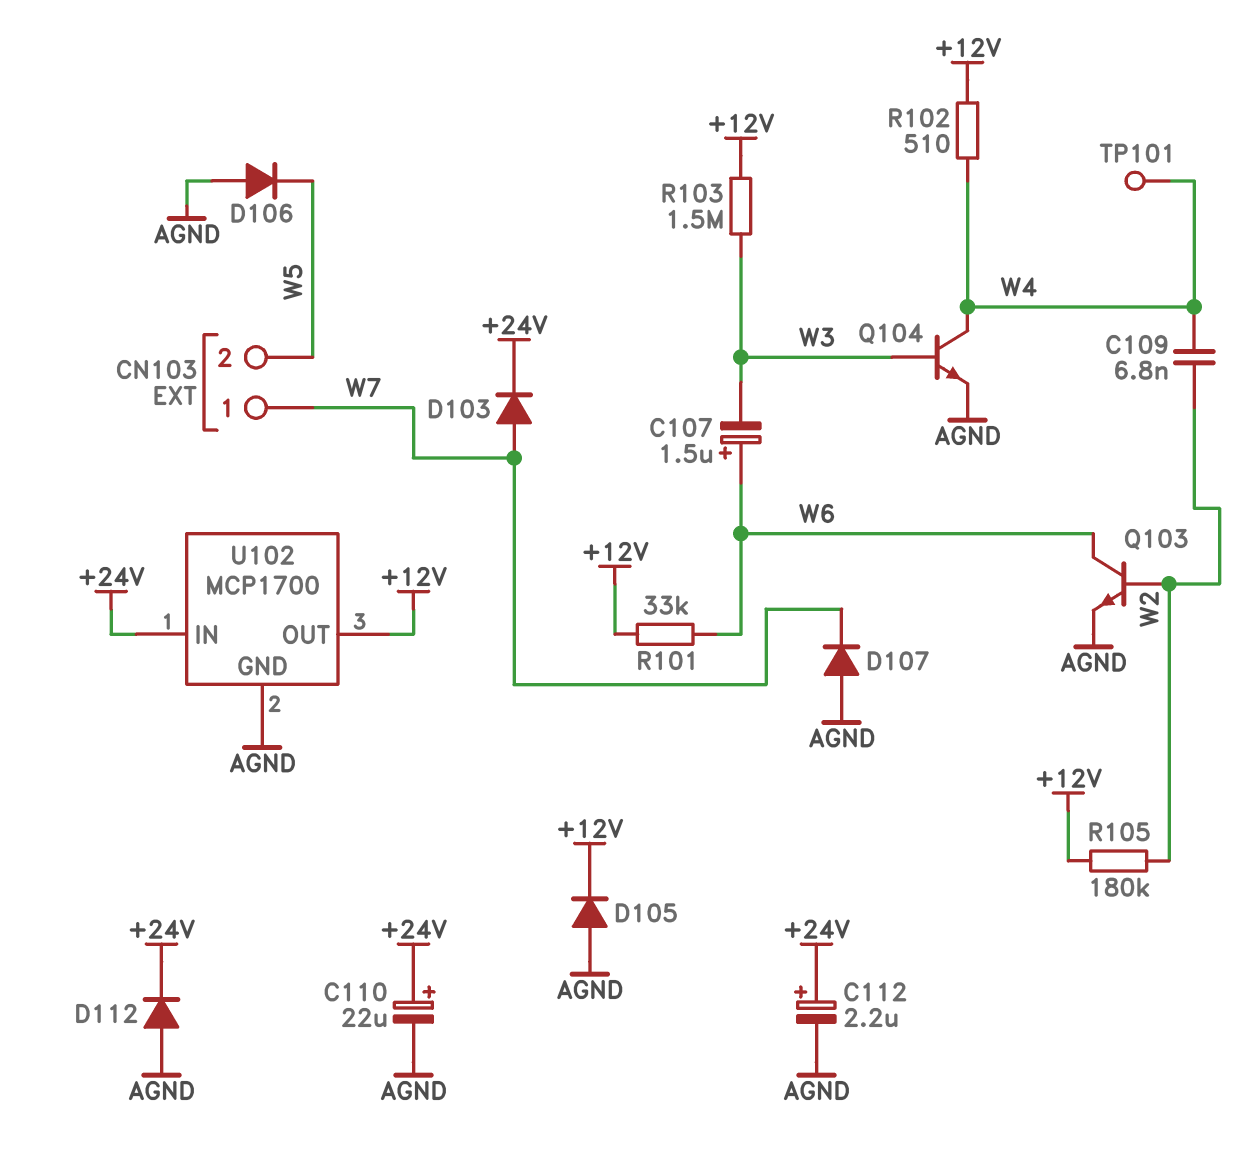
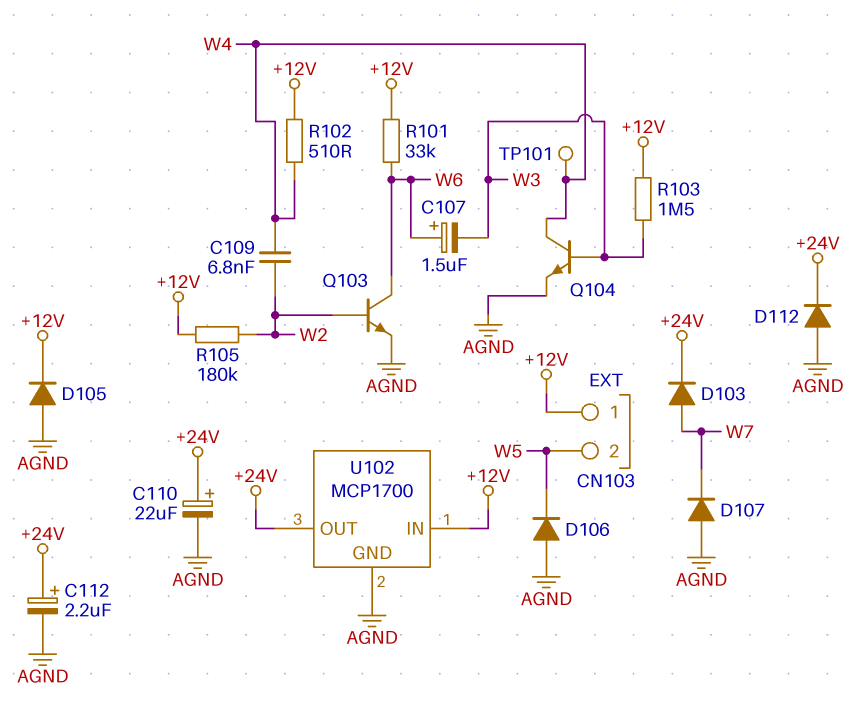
CN103 pin 1: W7 -> +12V
U102 pin IN: +24V -> +12V
U102 pin OUT: +12V -> +24V

